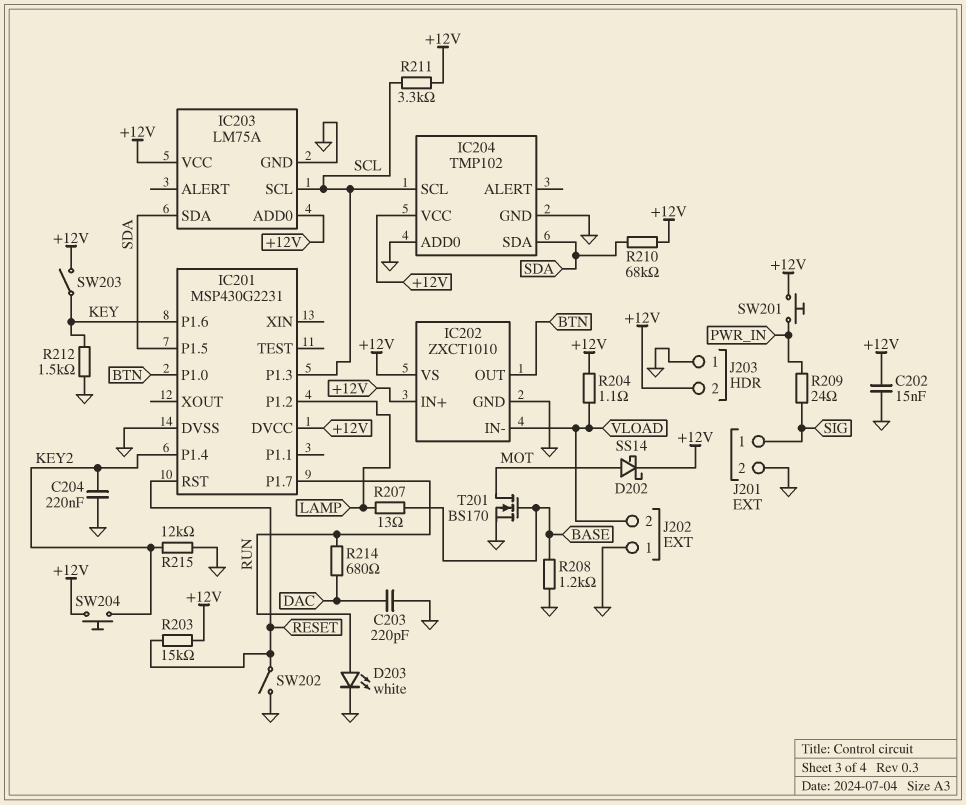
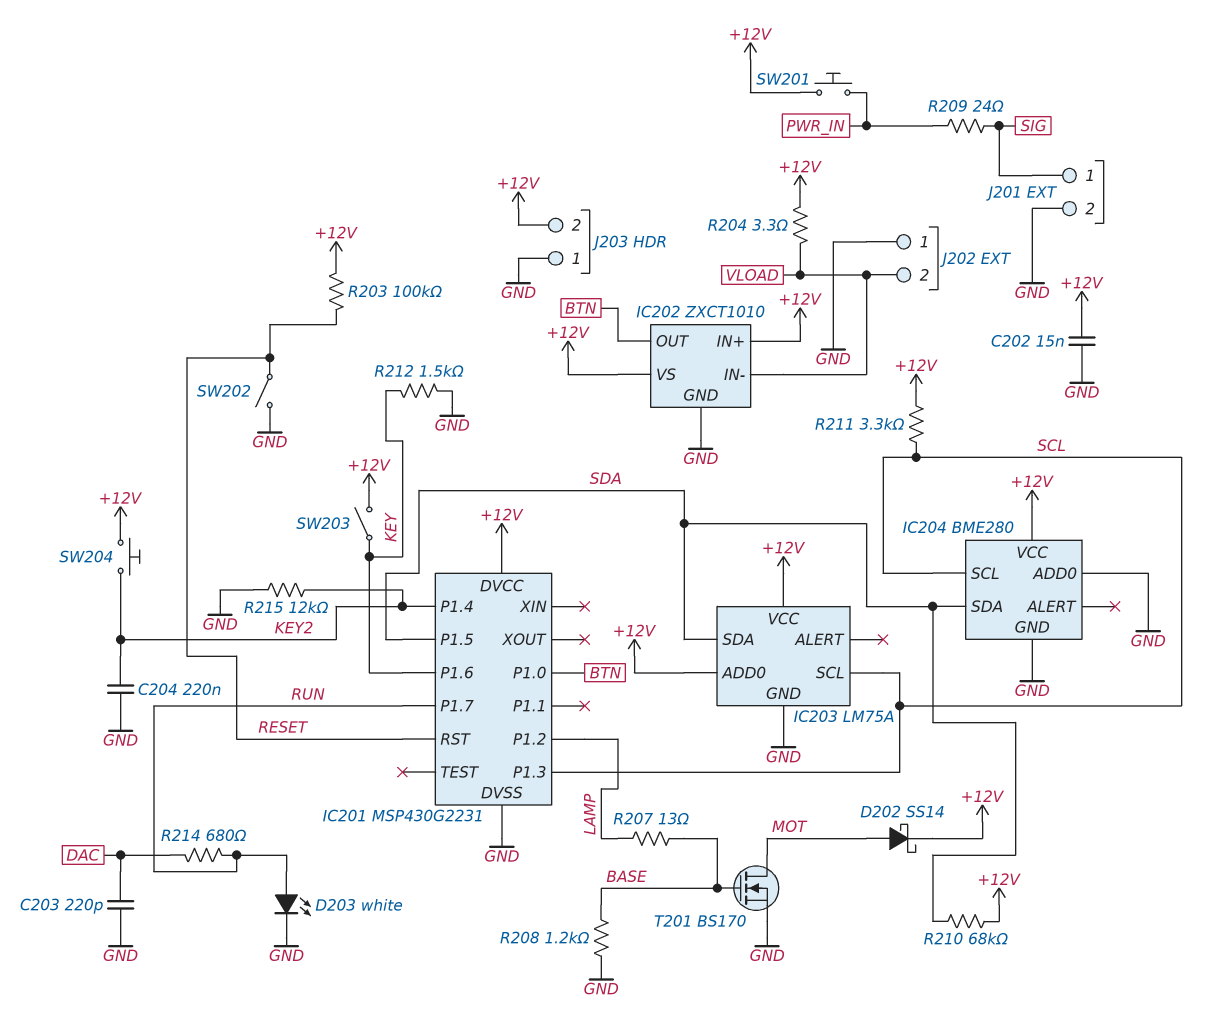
IC204: TMP102 -> BME280
R203: 15k (+12V, RESET) -> 100k (+12V, RESET)
R204: 1.1 (+12V, VLOAD) -> 3.3 (+12V, VLOAD)

